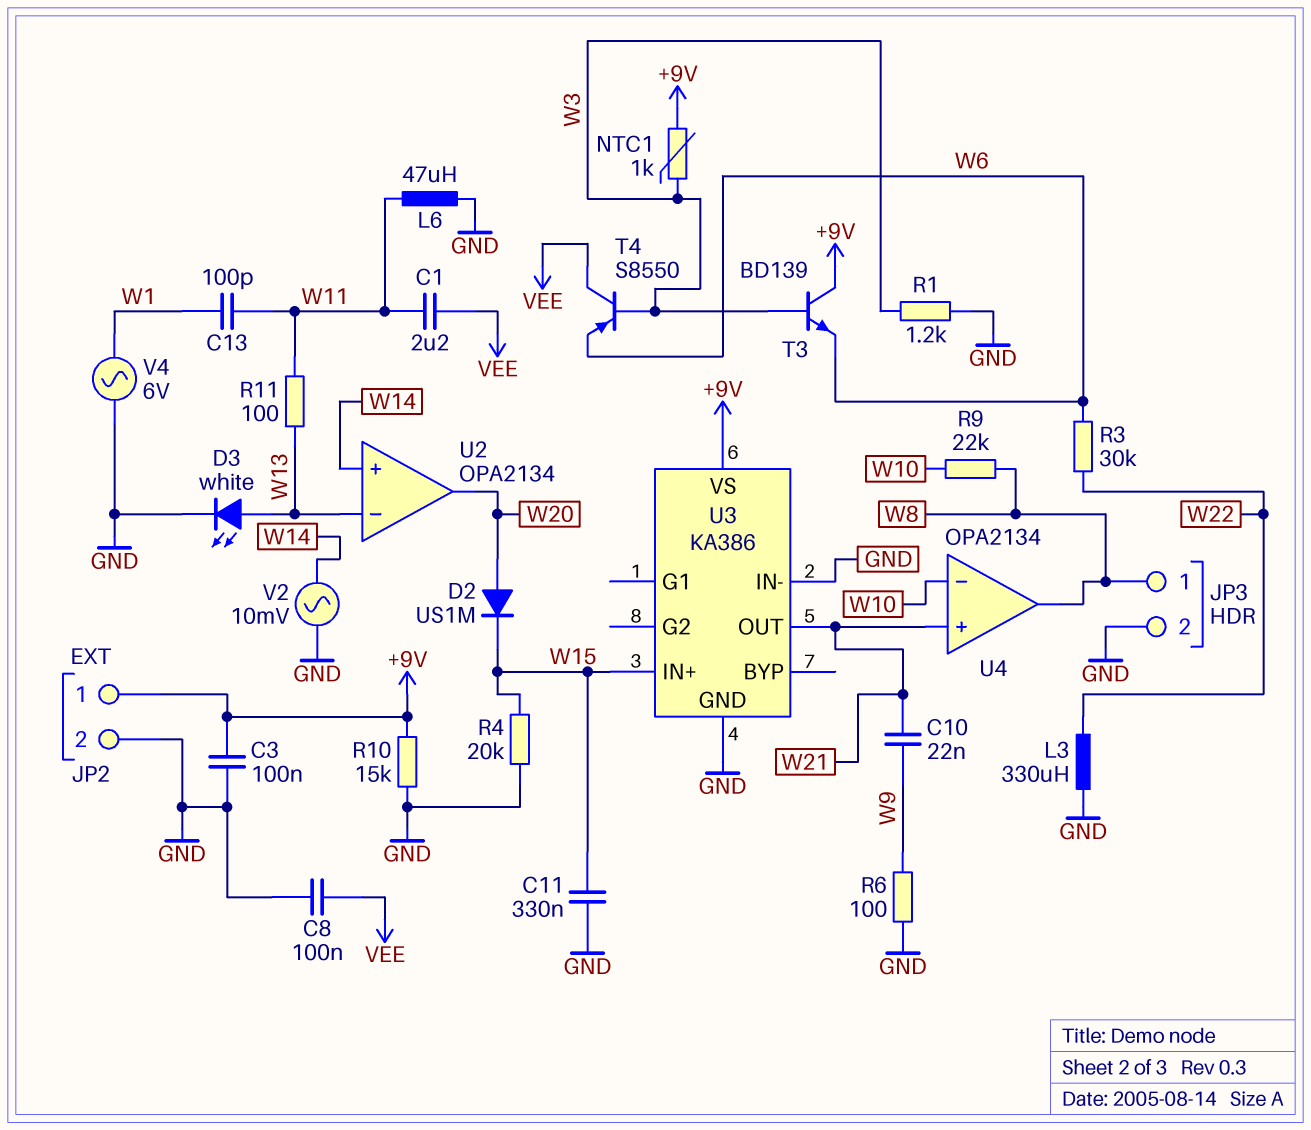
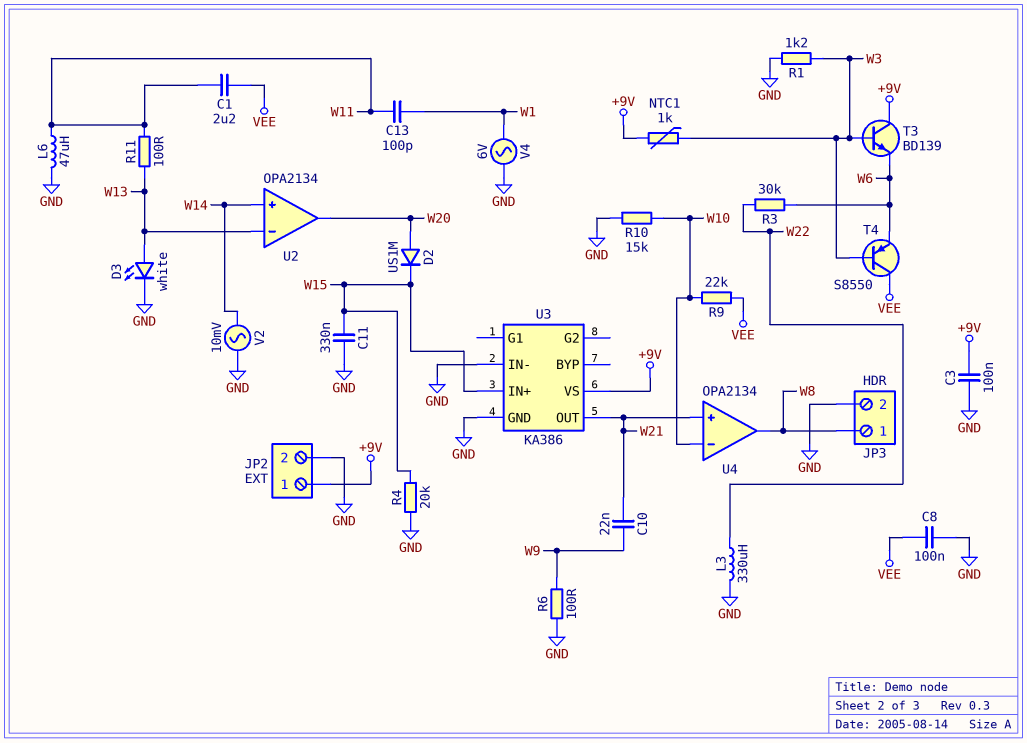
R9: 22k (W8, W10) -> 22k (VEE, W10)
R10: 15k (+9V, GND) -> 15k (GND, W10)

